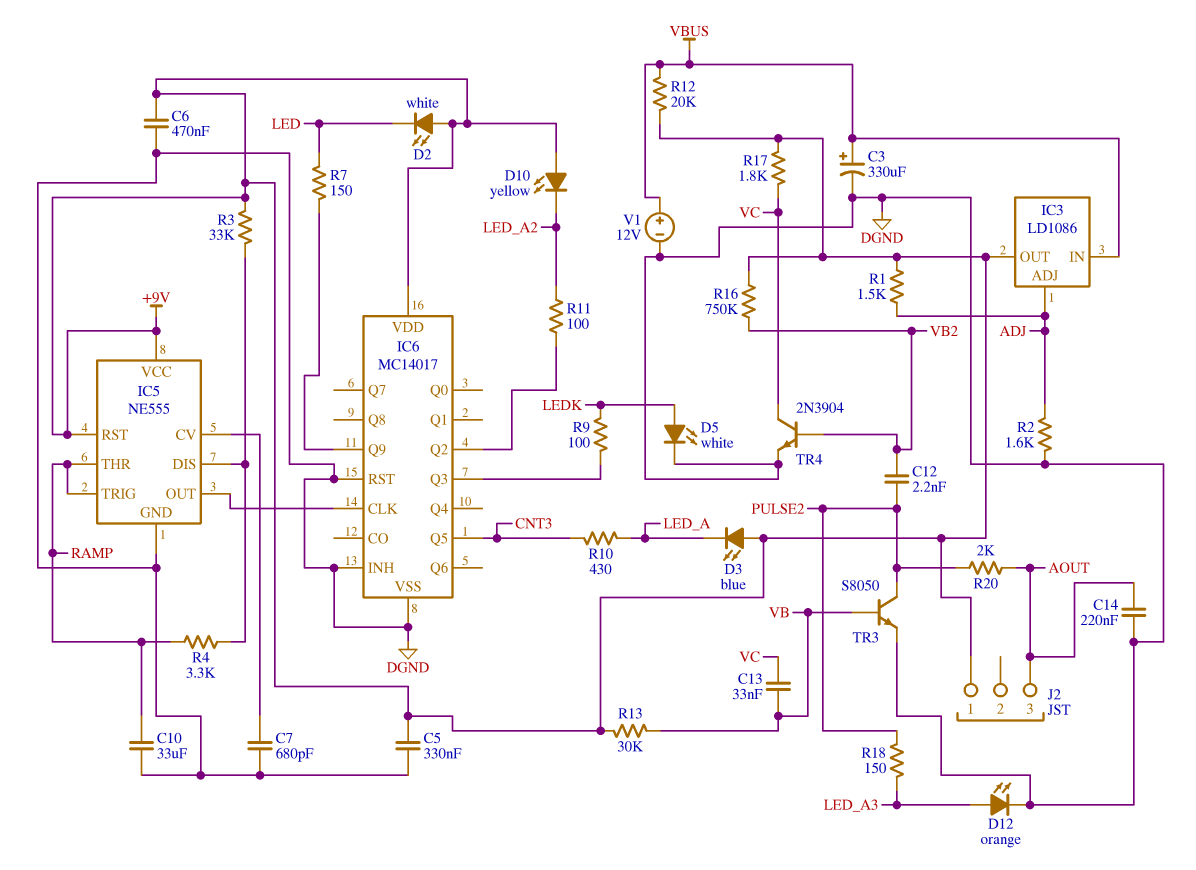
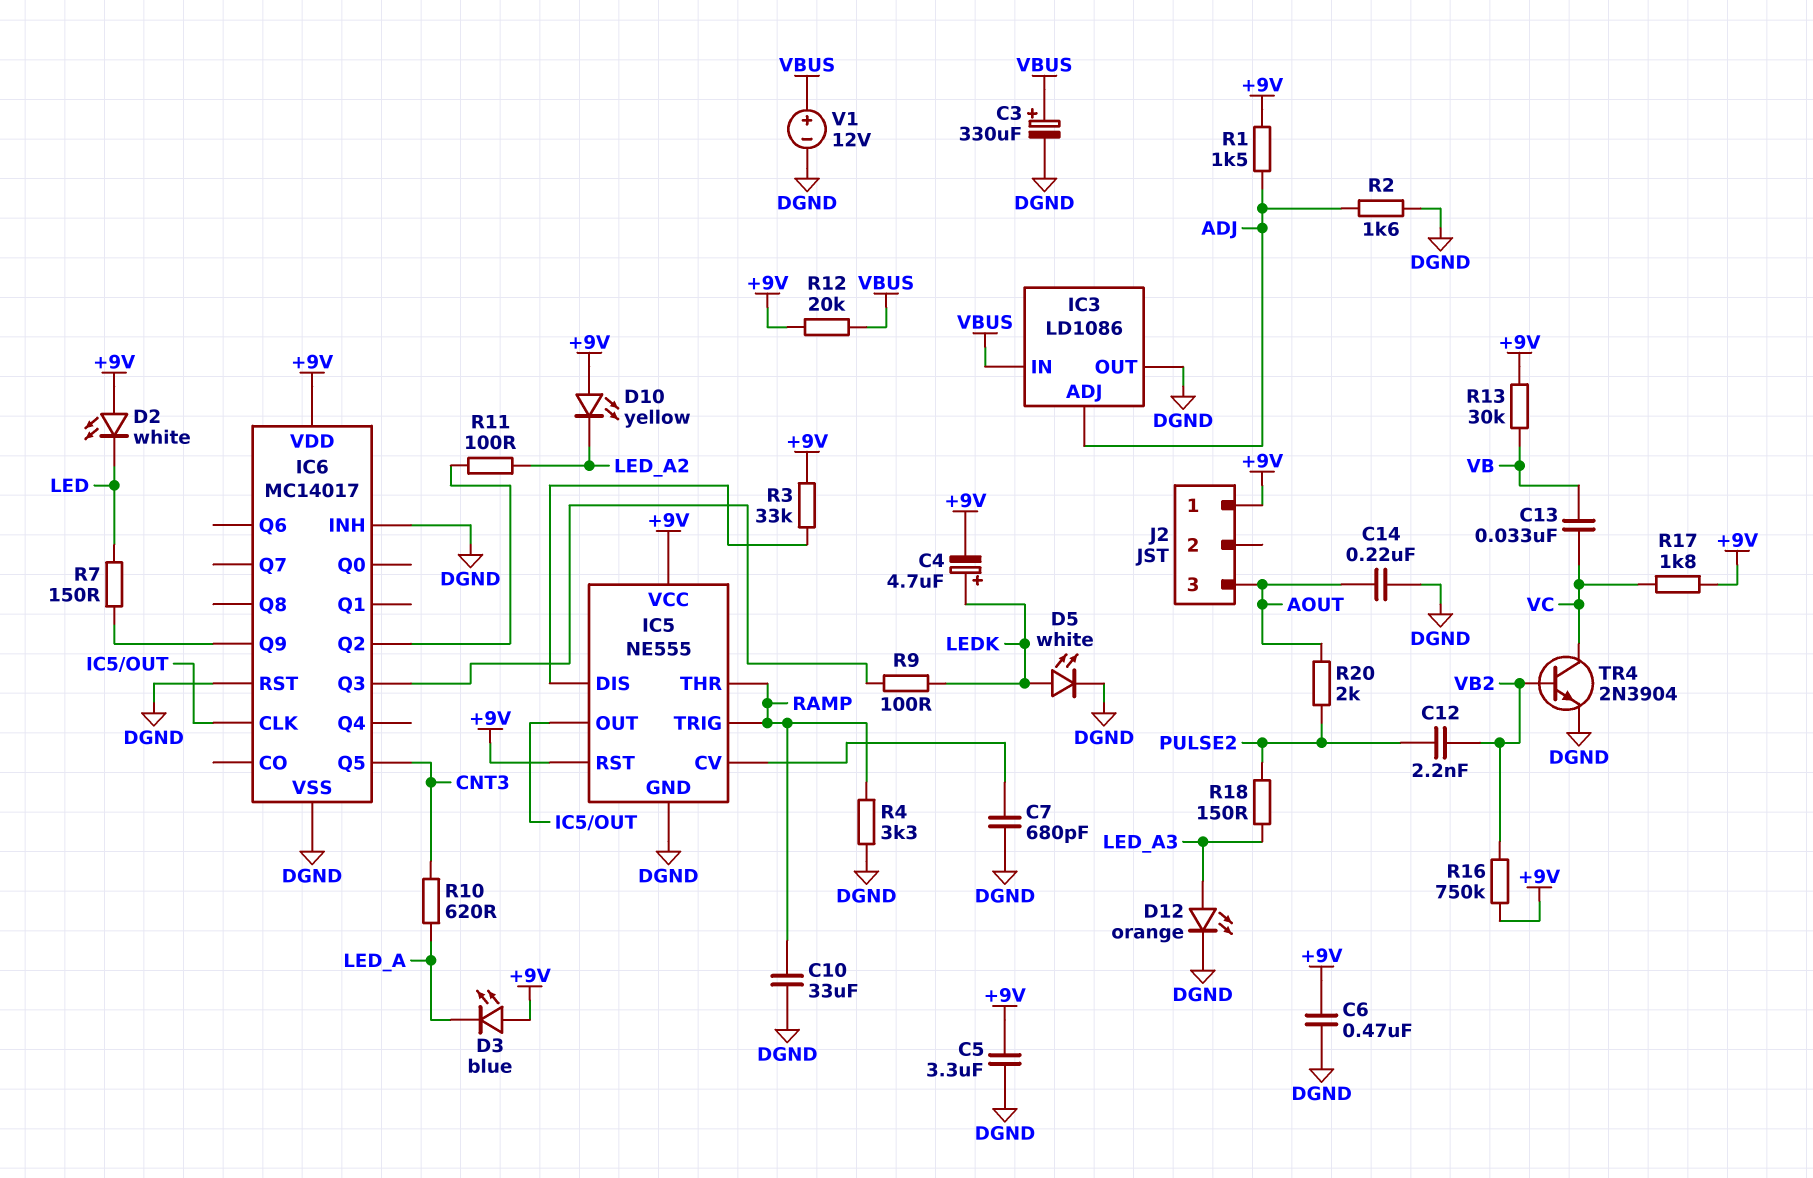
C4: none -> 4.7uF (plus LEDK, minus +9V)
C5: 330nF (+9V, DGND) -> 3.3uF (+9V, DGND)
IC3 pin OUT: +9V -> DGND
R4: 3.3k (IC5/DIS, RAMP) -> 3.3k (DGND, RAMP)
R10: 430 (CNT3, LED_A) -> 620 (CNT3, LED_A)
TR3: NPN S8050 (B VB, C PULSE2, E DGND) -> none

